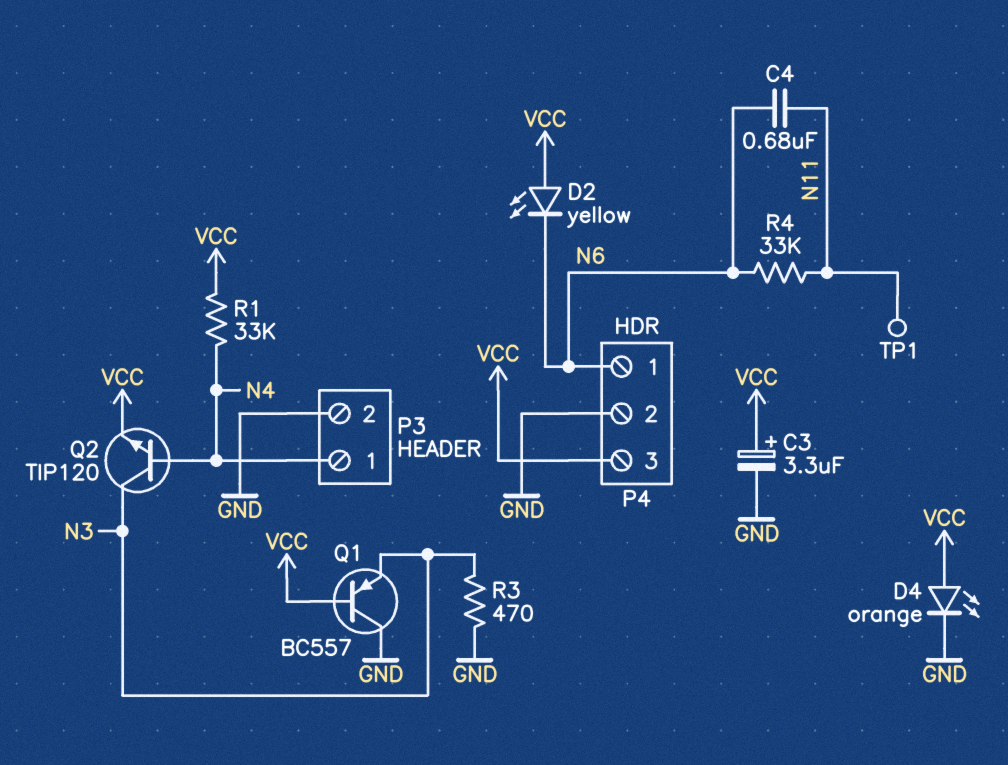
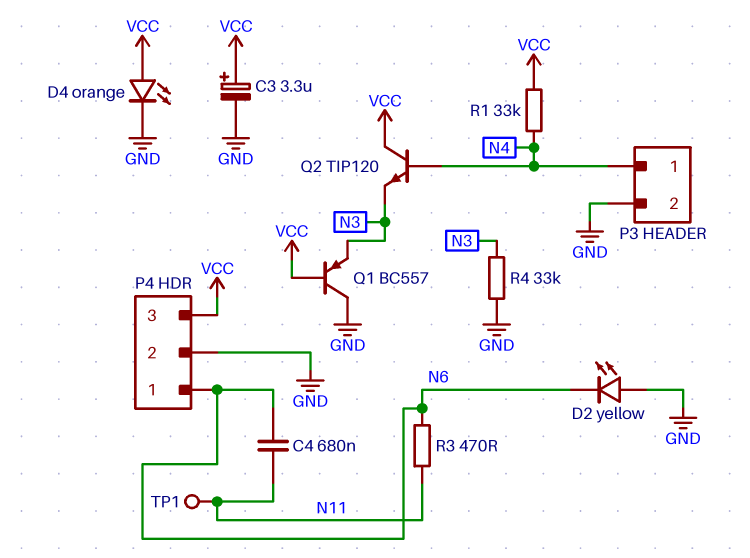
D2: LED yellow (A VCC, K N6) -> LED yellow (A GND, K N6)
Q2: NPN TIP120 (B N4, C N3, E VCC) -> NPN TIP120 (B N4, C VCC, E N3)
R3: 470 (GND, N3) -> 470 (N6, N11)
R4: 33k (N6, N11) -> 33k (GND, N3)

